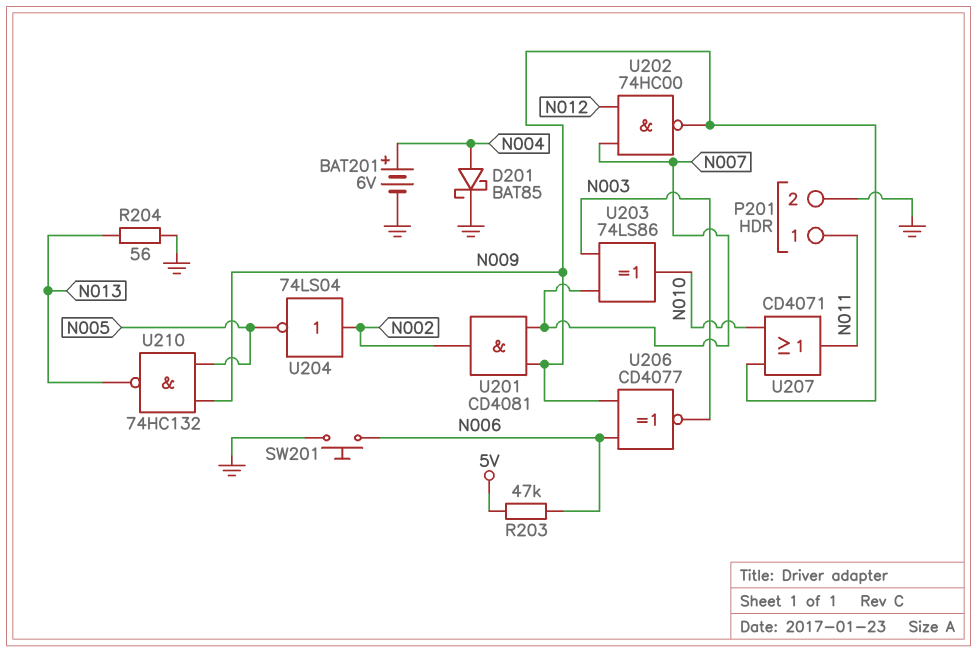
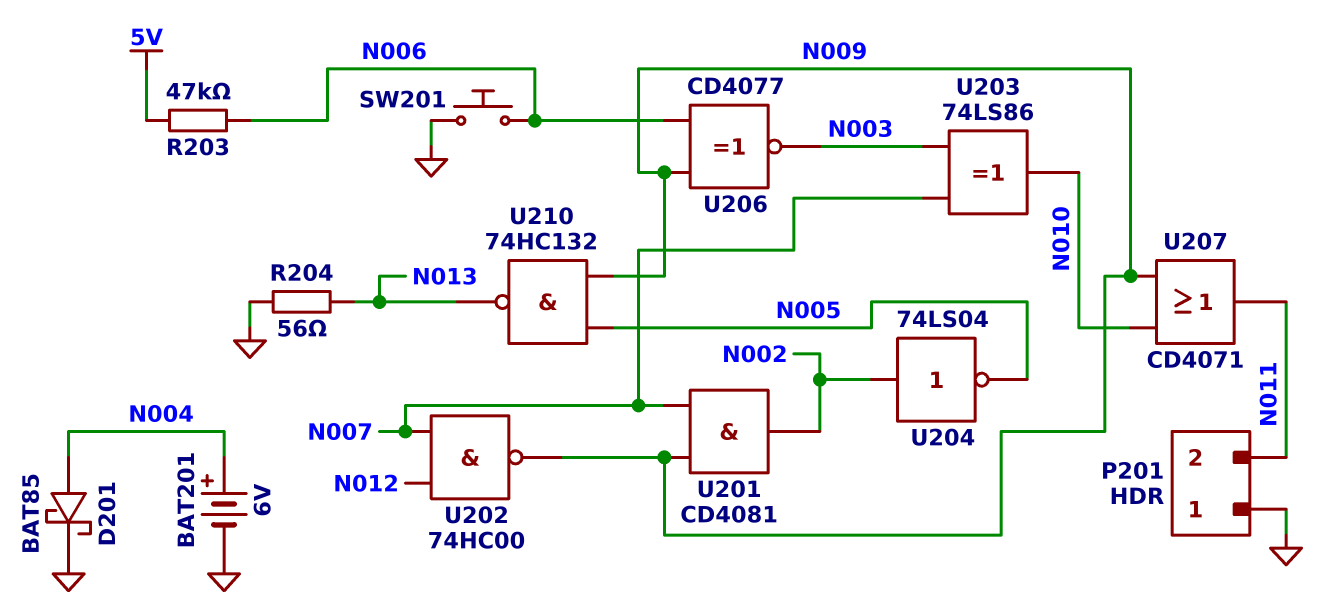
P201 pin 1: N011 -> GND
P201 pin 2: GND -> N011

